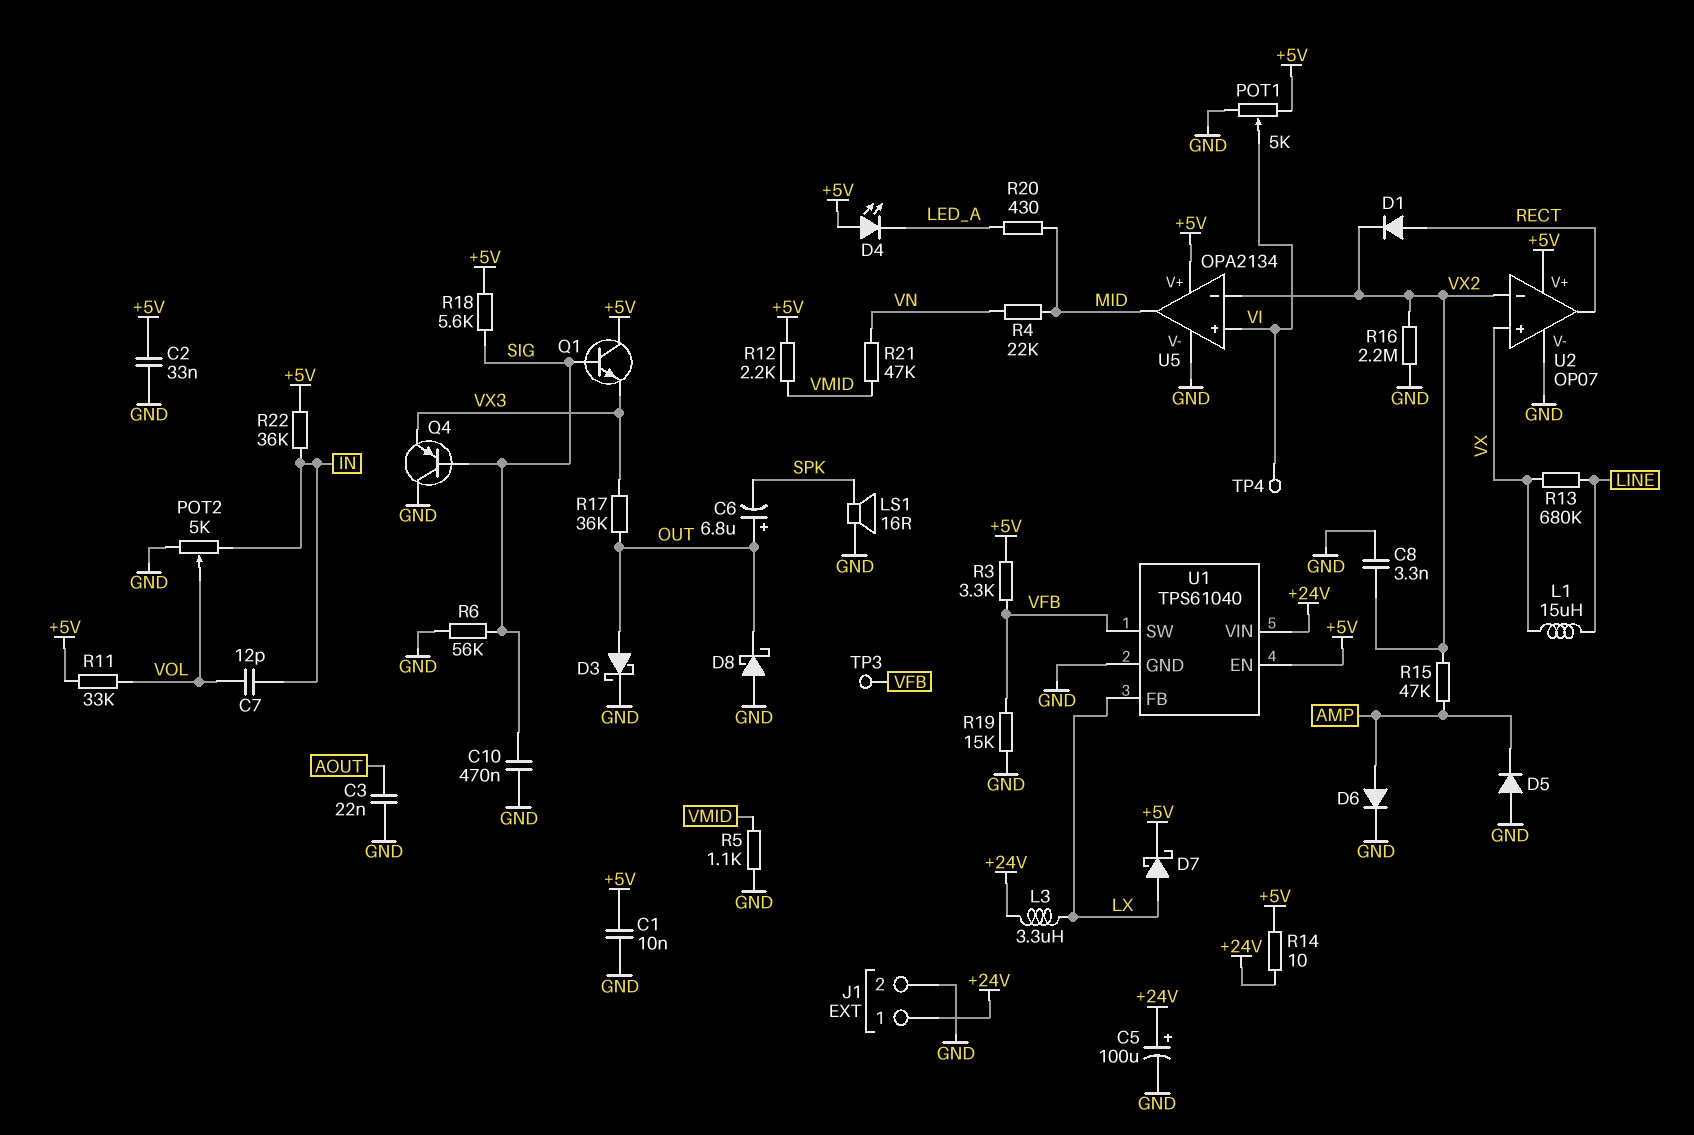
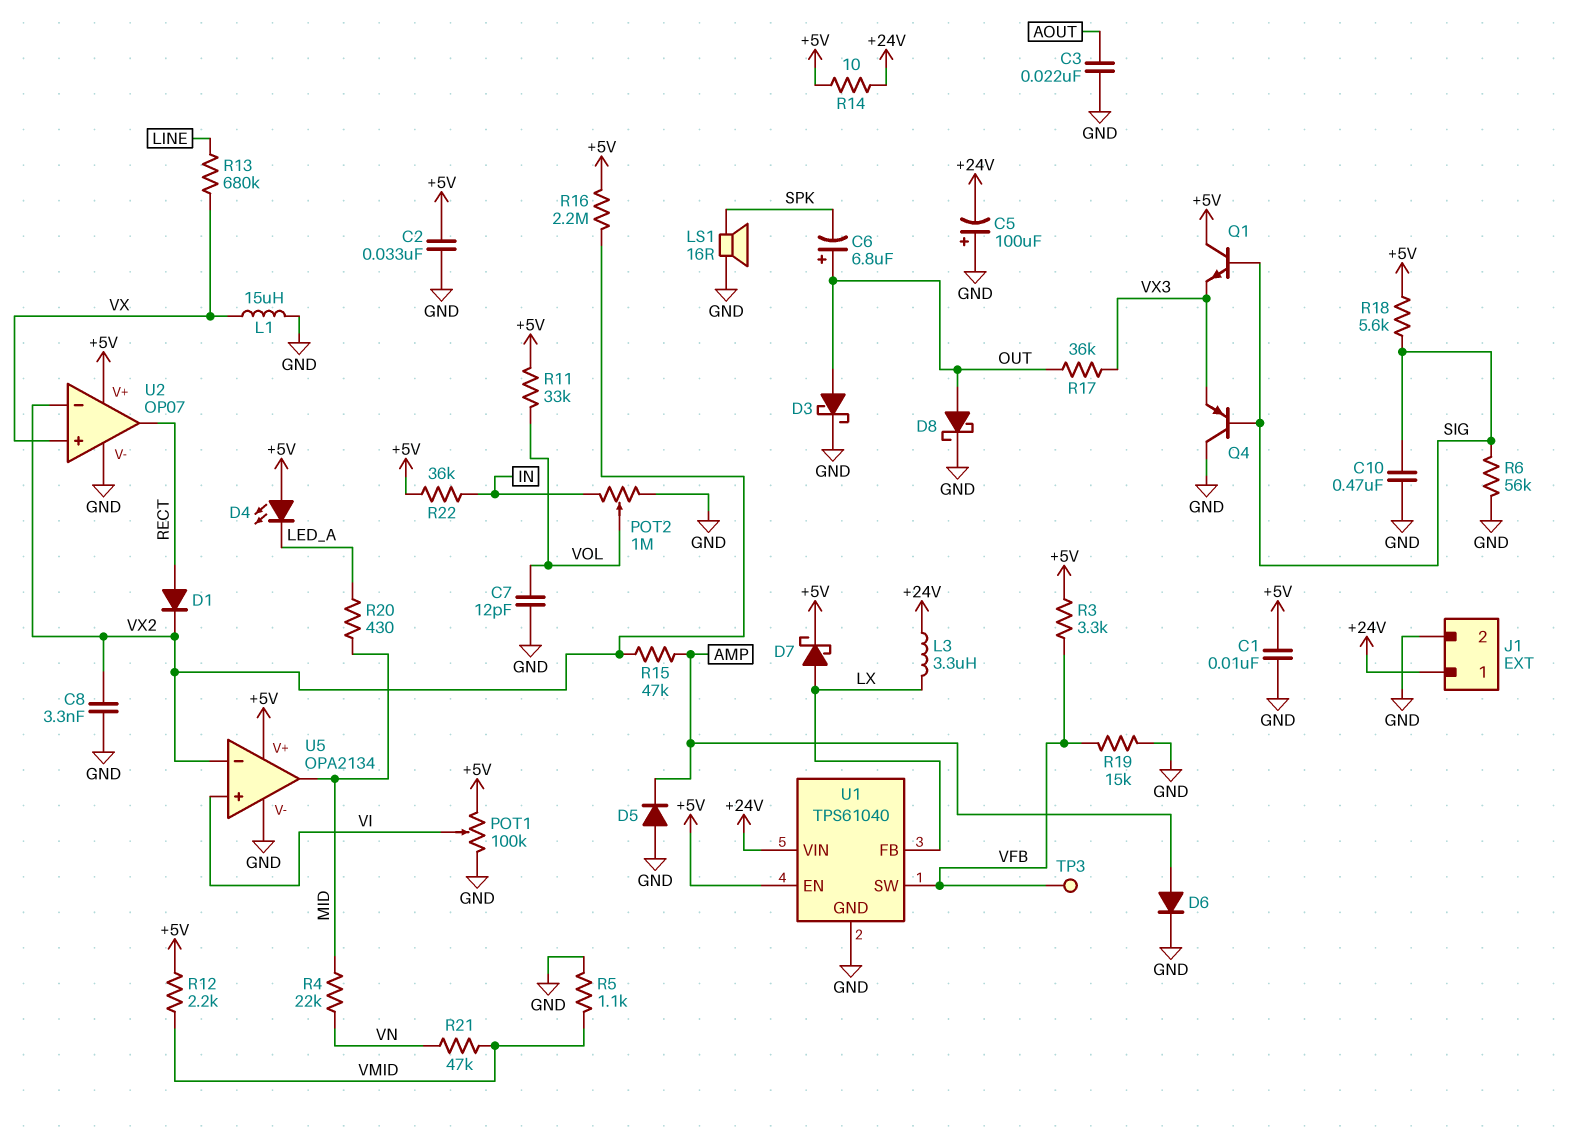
C5: 100uF (plus +24V, minus GND) -> 100uF (plus GND, minus +24V)
C7: 12pF (IN, VOL) -> 12pF (GND, VOL)
D8: schottky (A GND, K OUT) -> schottky (A OUT, K GND)
L1: 15uH (LINE, VX) -> 15uH (GND, VX)
POT1: 5k (+5V, GND, wiper VI) -> 100k (+5V, GND, wiper VI)
POT2: 5k (GND, IN, wiper VOL) -> 1M (GND, IN, wiper VOL)
R16: 2.2M (GND, VX2) -> 2.2M (+5V, VX2)
TP4: test point (VI) -> none

